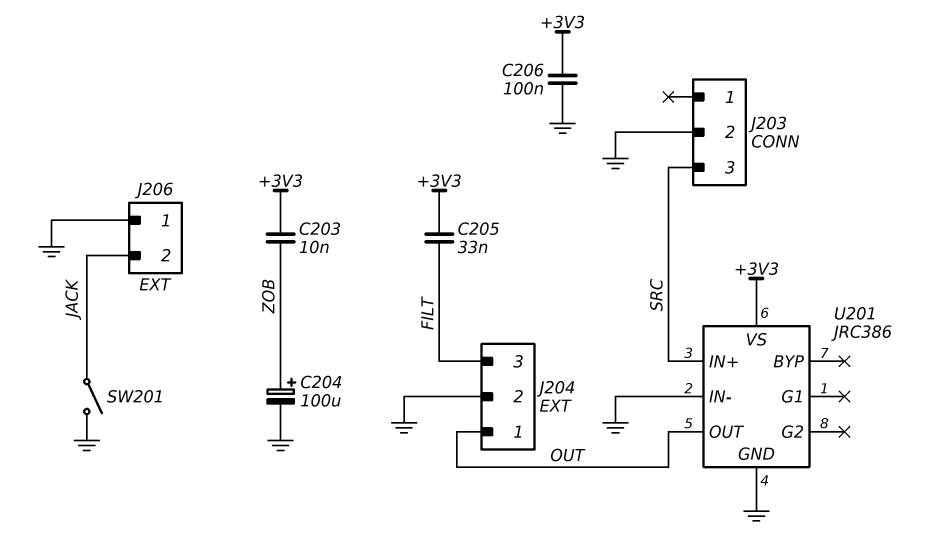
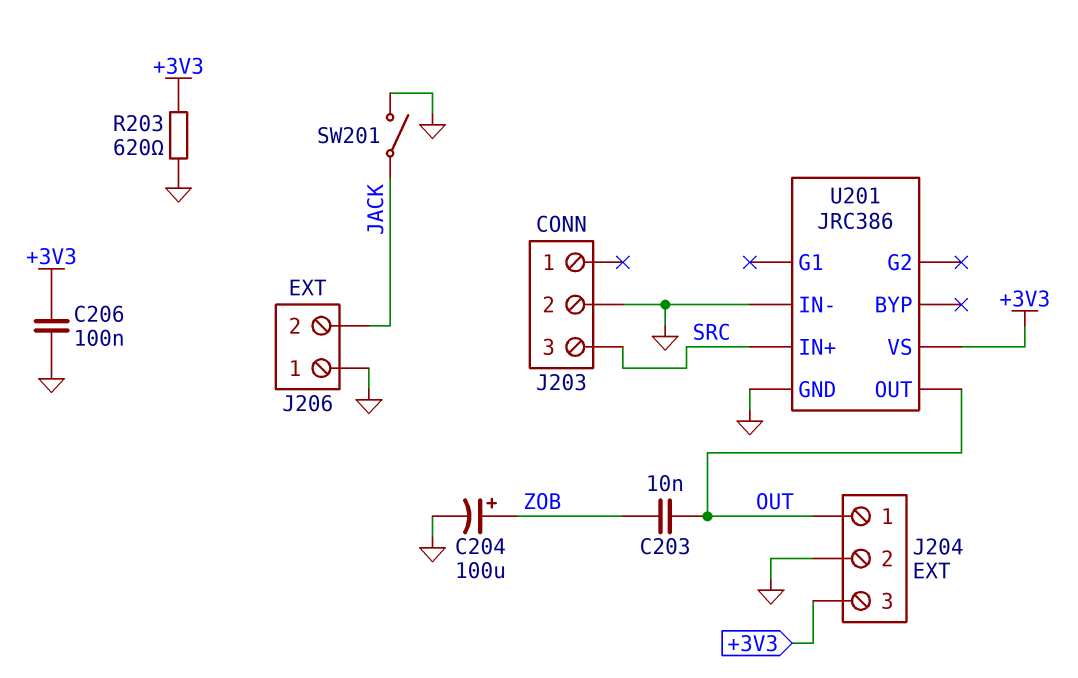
C203: 10nF (+3V3, ZOB) -> 10nF (OUT, ZOB)
C205: 33nF (+3V3, FILT) -> none
J204 pin 3: FILT -> +3V3
R203: none -> 620 (+3V3, GND)

